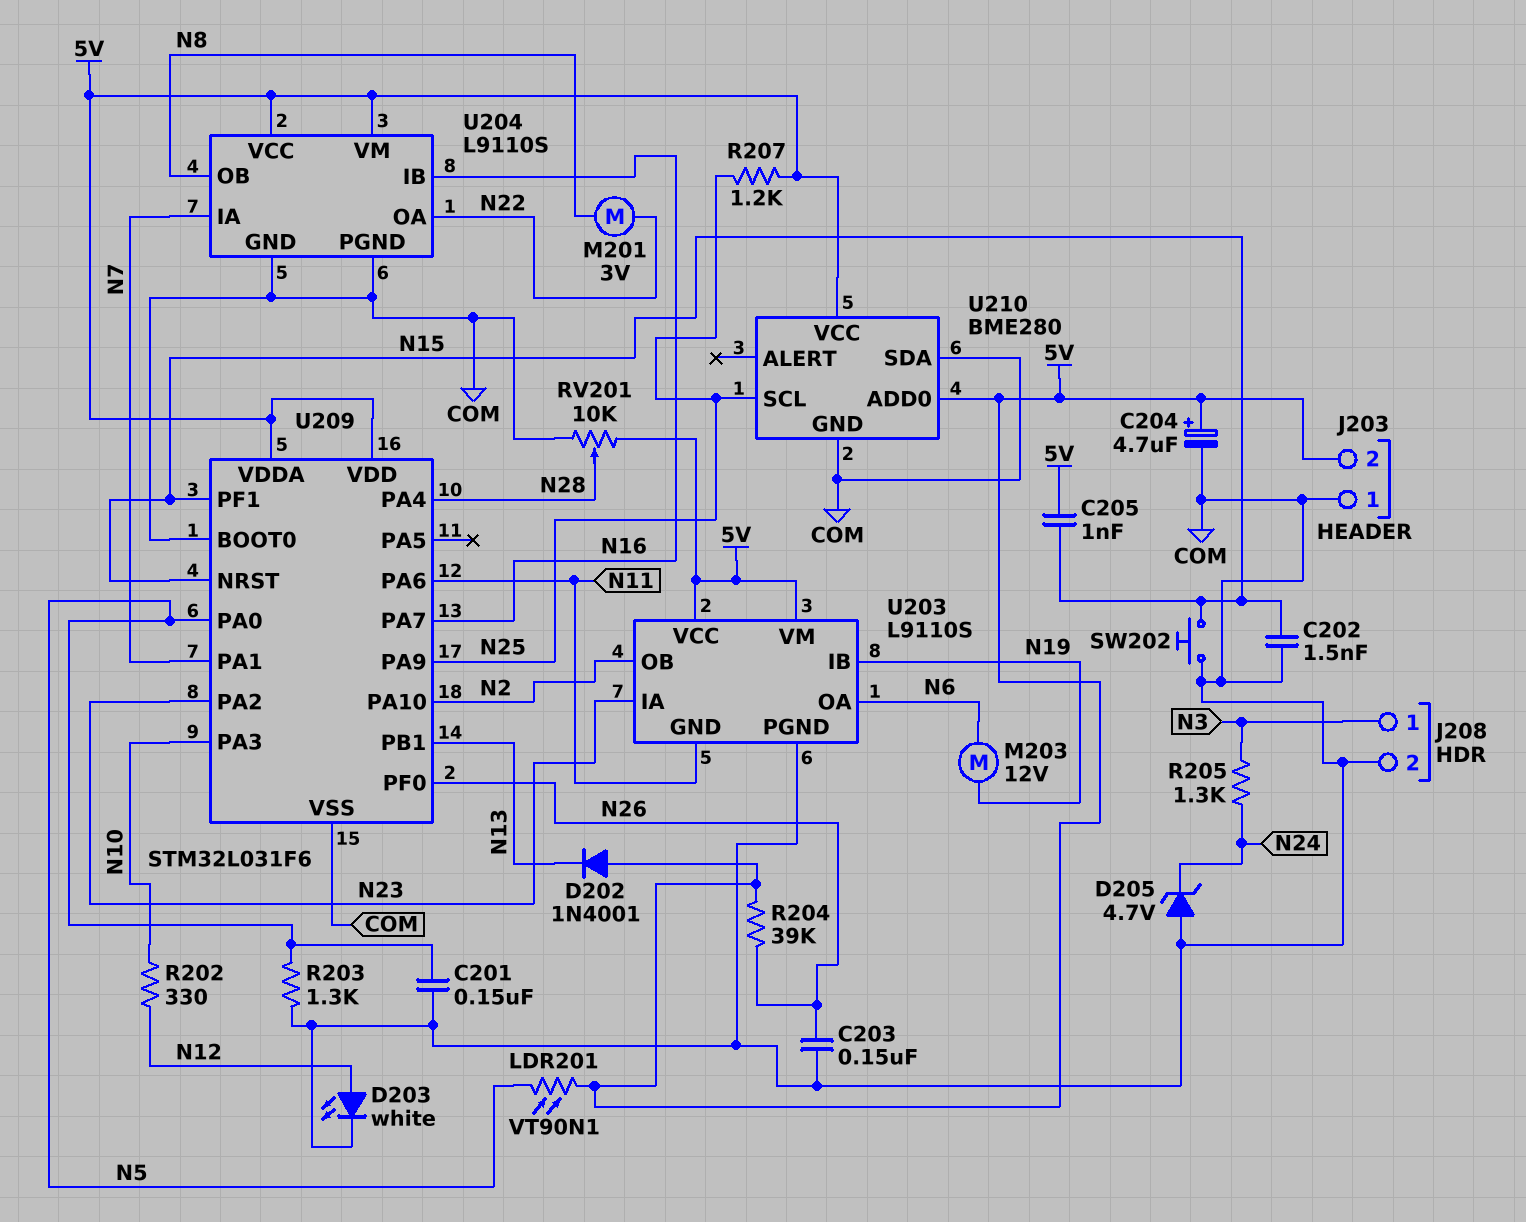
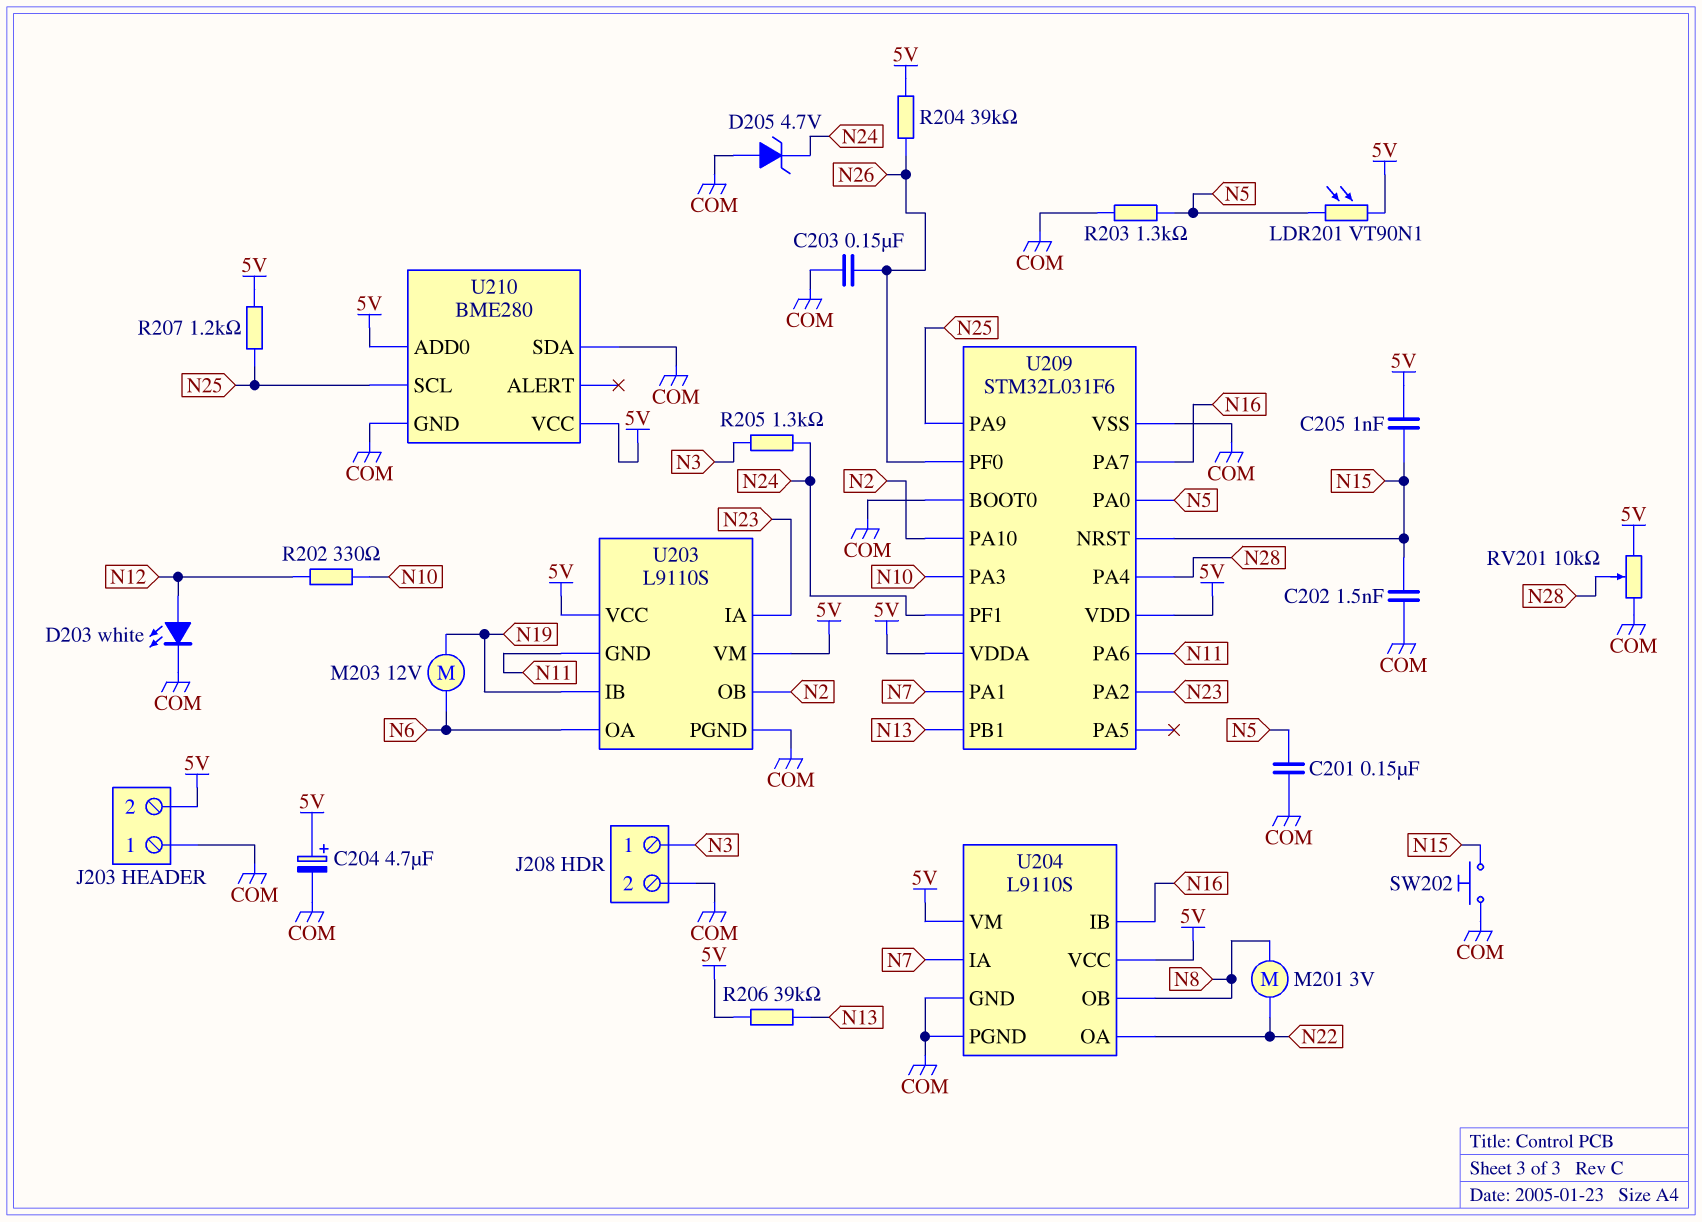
D202: diode 1N4001 (A 5V, K N13) -> none
R206: none -> 39k (5V, N13)
U209 pin PF1: N15 -> N24

